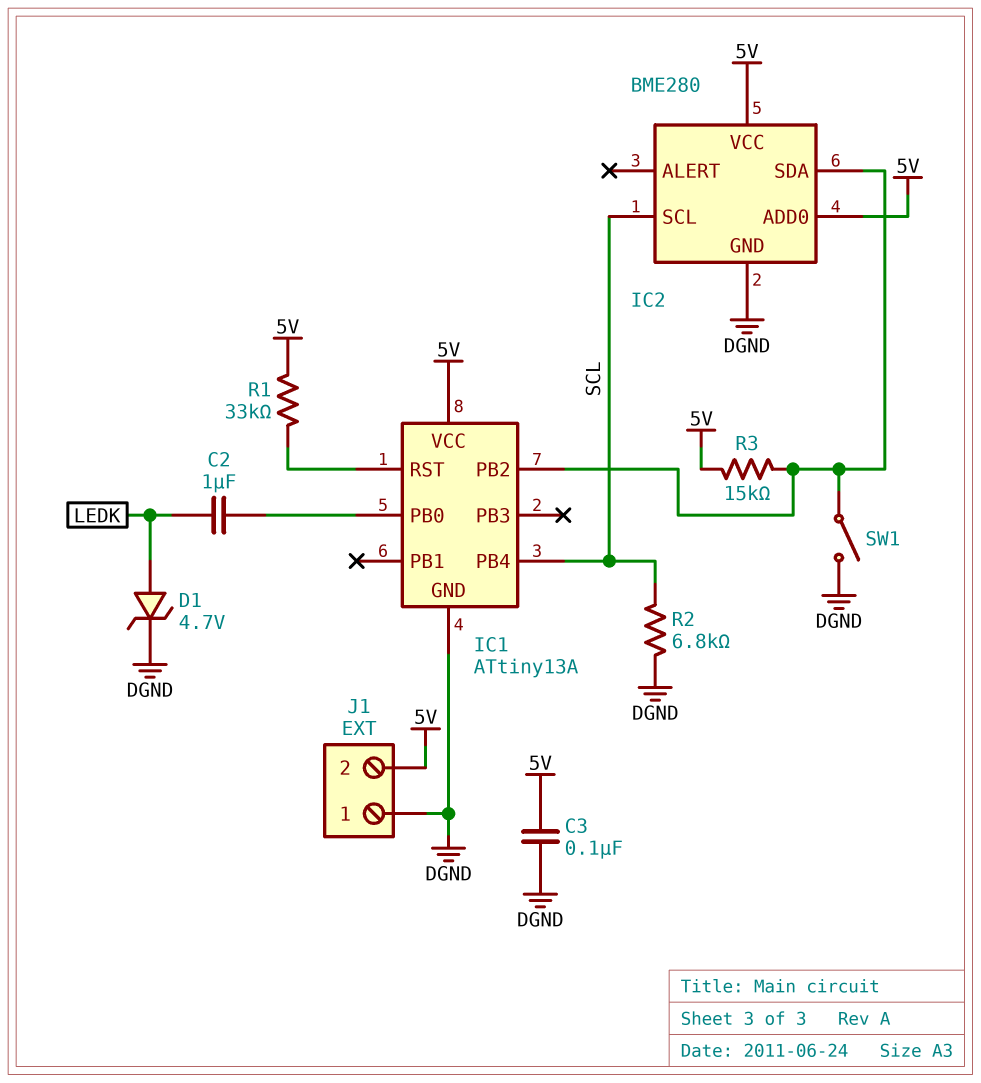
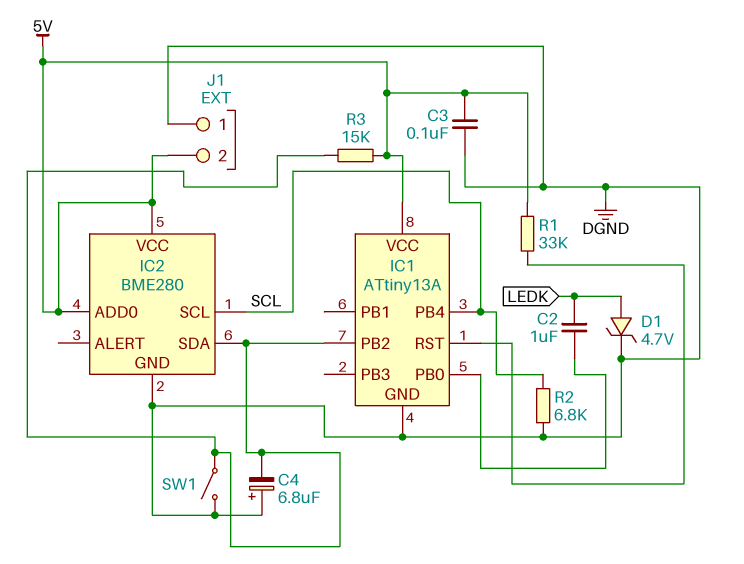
C4: none -> 6.8uF (plus DGND, minus IC1/PB2)

